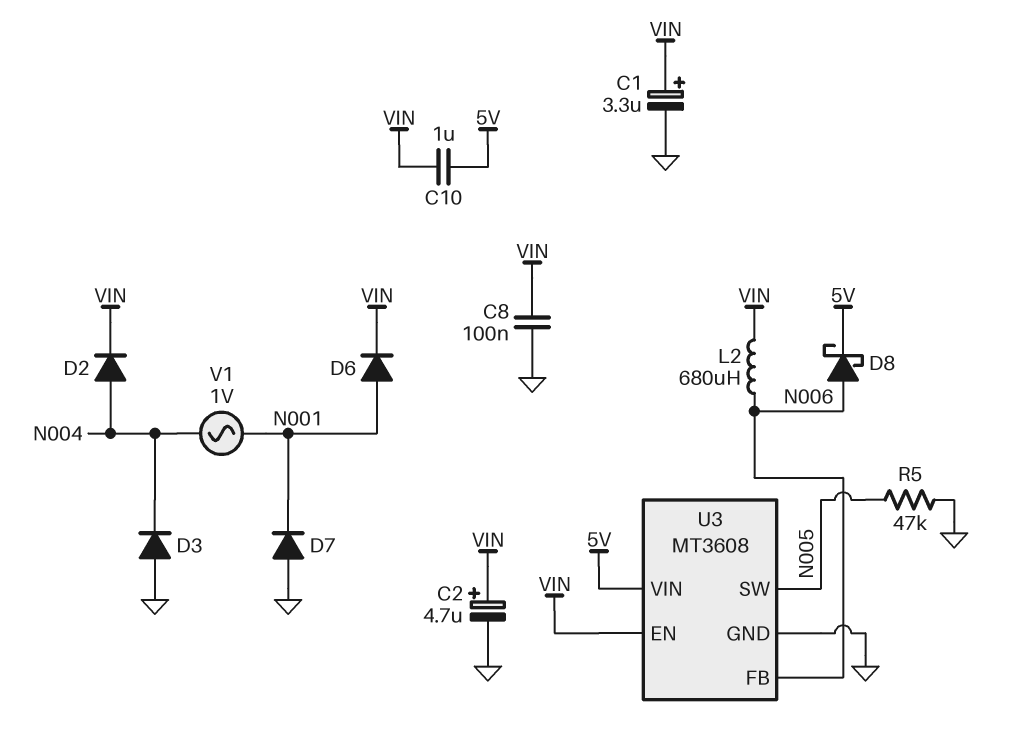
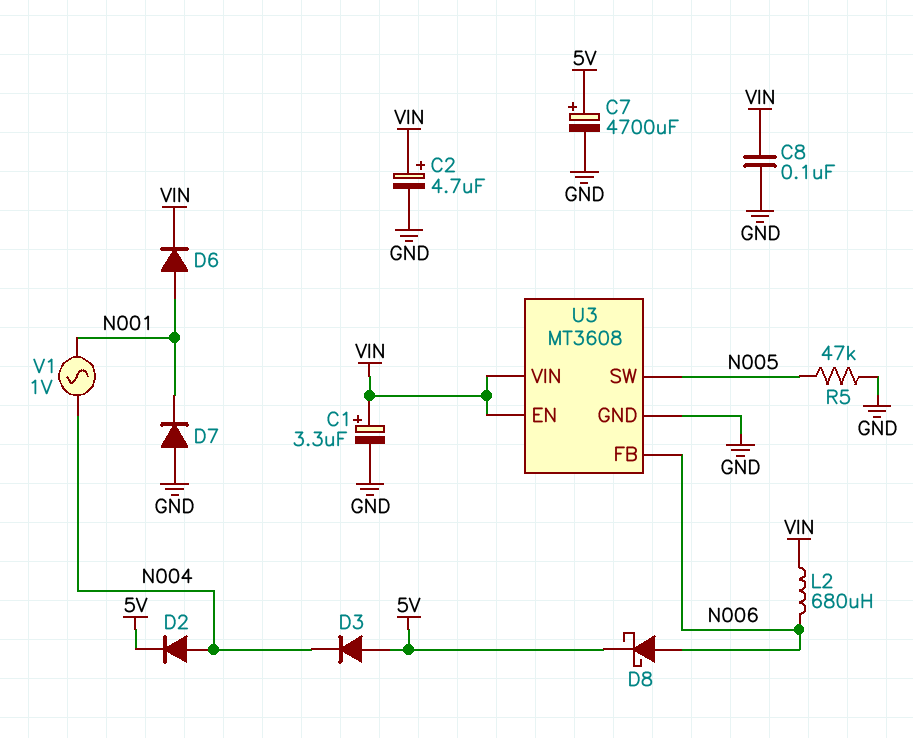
C7: none -> 4700uF (plus 5V, minus GND)
C10: 1uF (5V, VIN) -> none
D2: diode (A N004, K VIN) -> diode (A N004, K 5V)
D3: diode (A GND, K N004) -> diode (A 5V, K N004)
U3 pin VIN: 5V -> VIN

